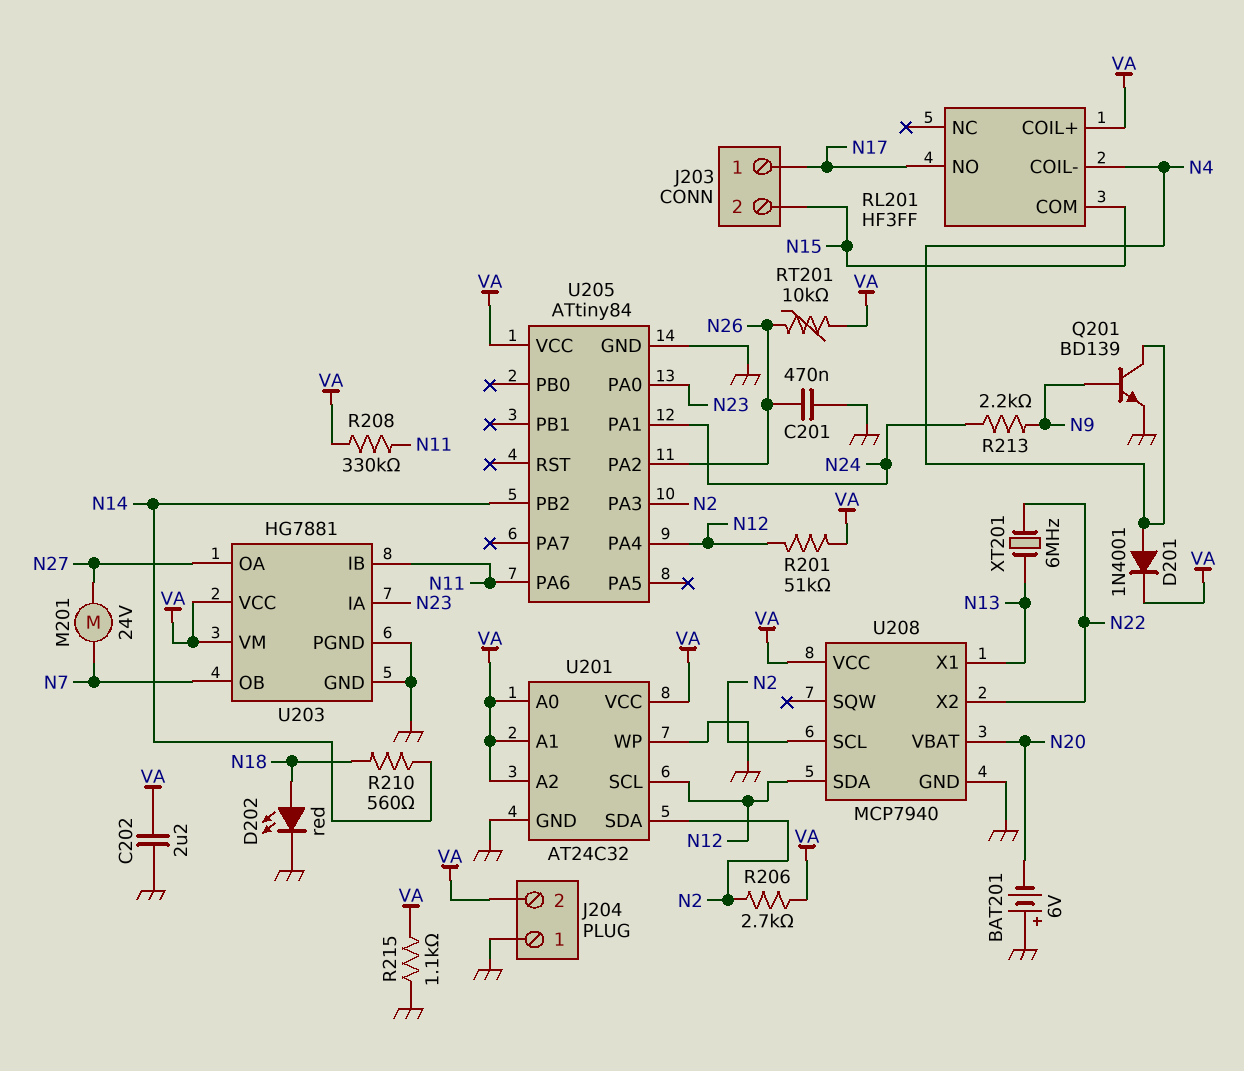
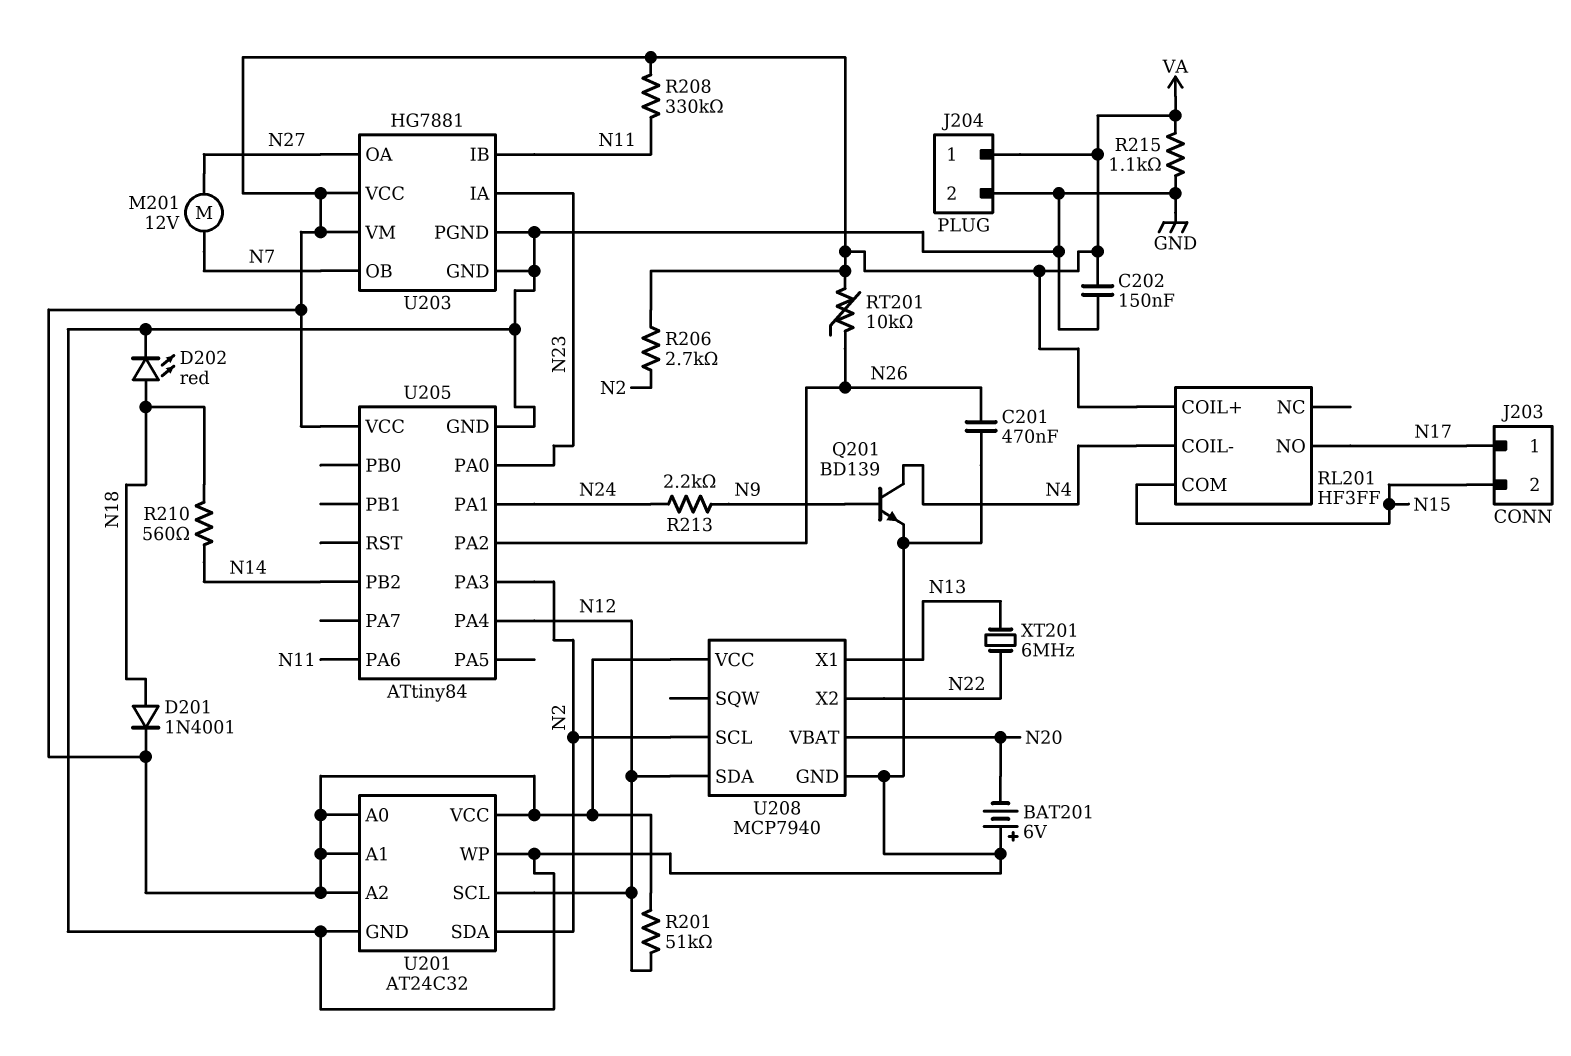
C202: 2.2uF (GND, VA) -> 150nF (GND, VA)
D201: diode 1N4001 (A N4, K VA) -> diode 1N4001 (A N18, K VA)
J204 pin 1: GND -> VA
J204 pin 2: VA -> GND
M201: motor 24V (N7, N27) -> motor 12V (N7, N27)

